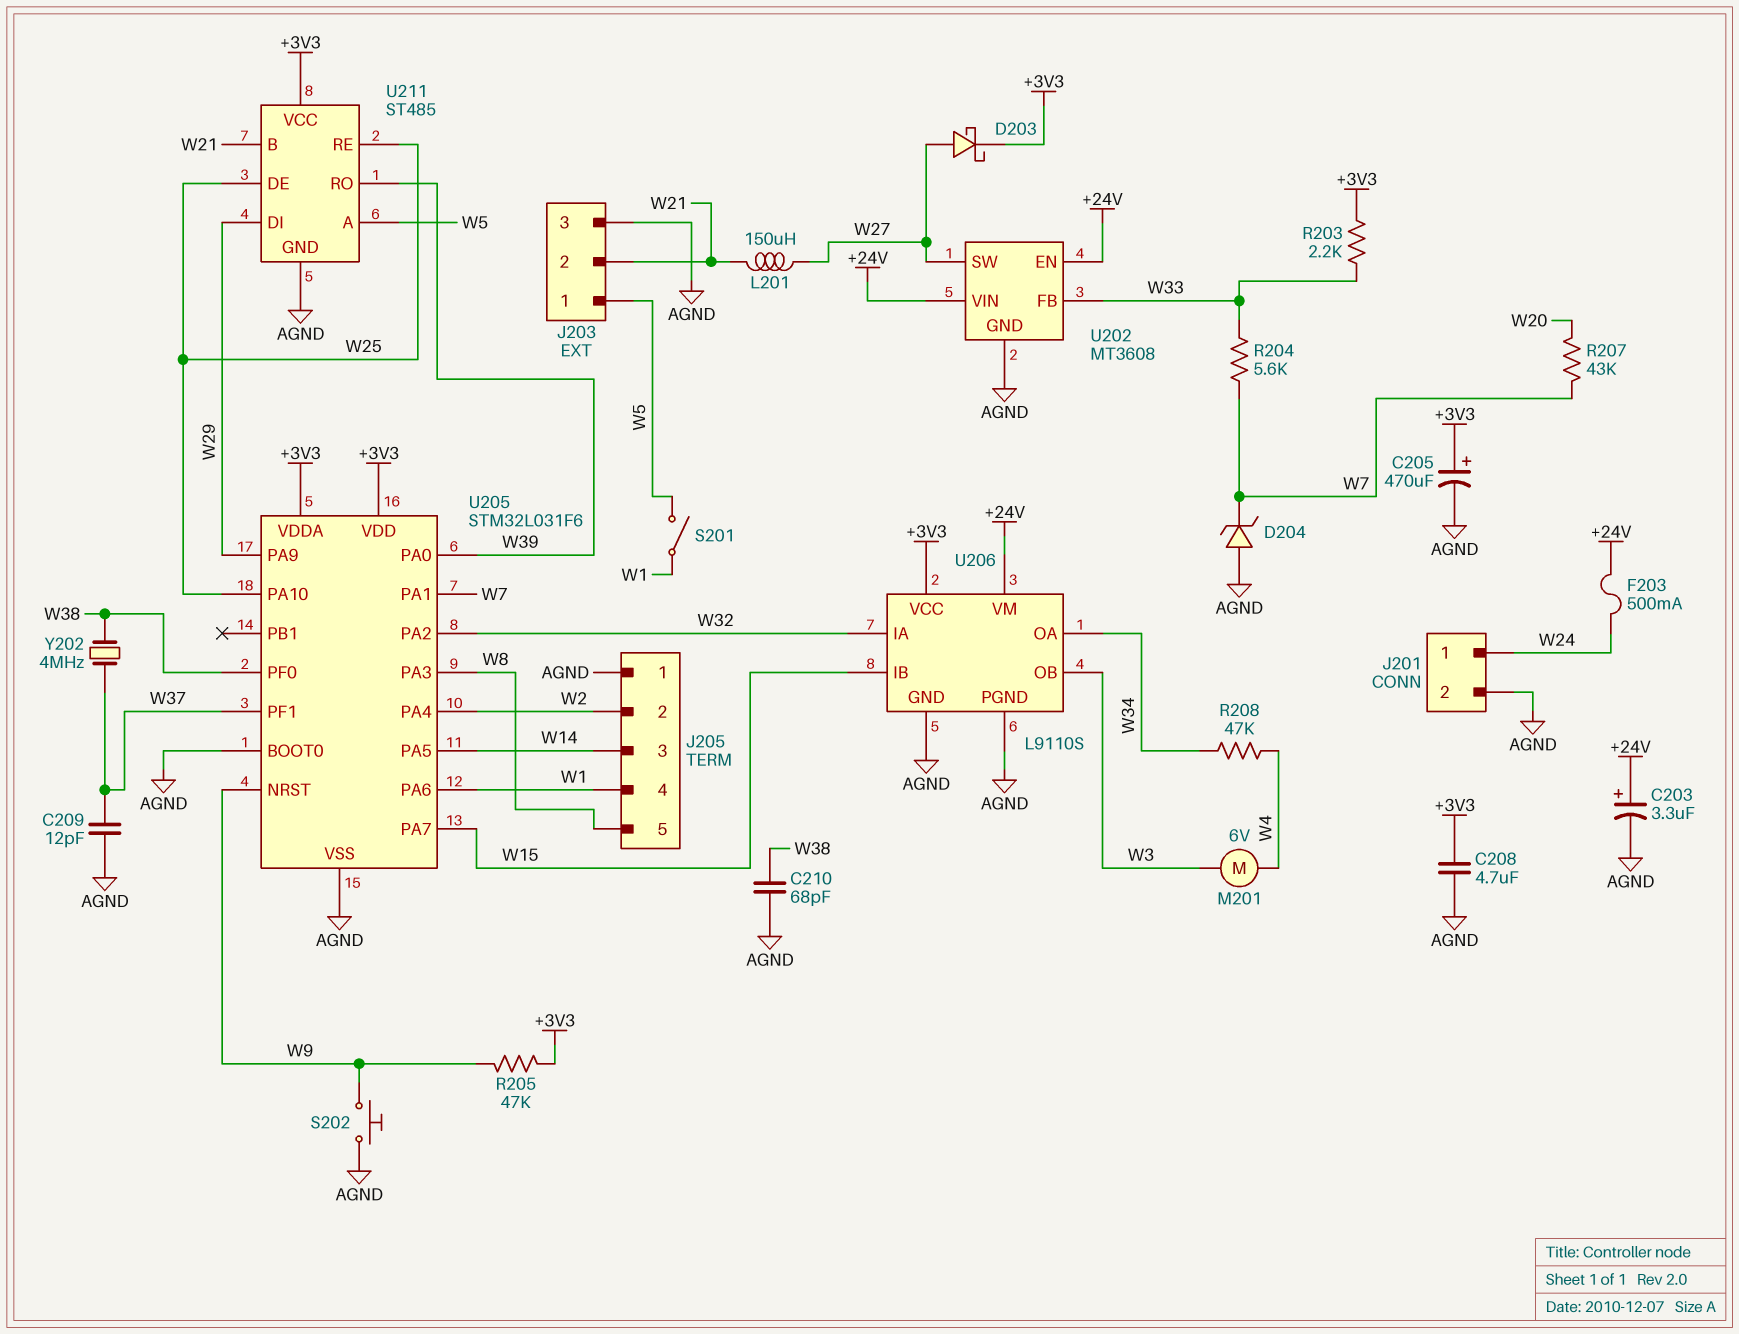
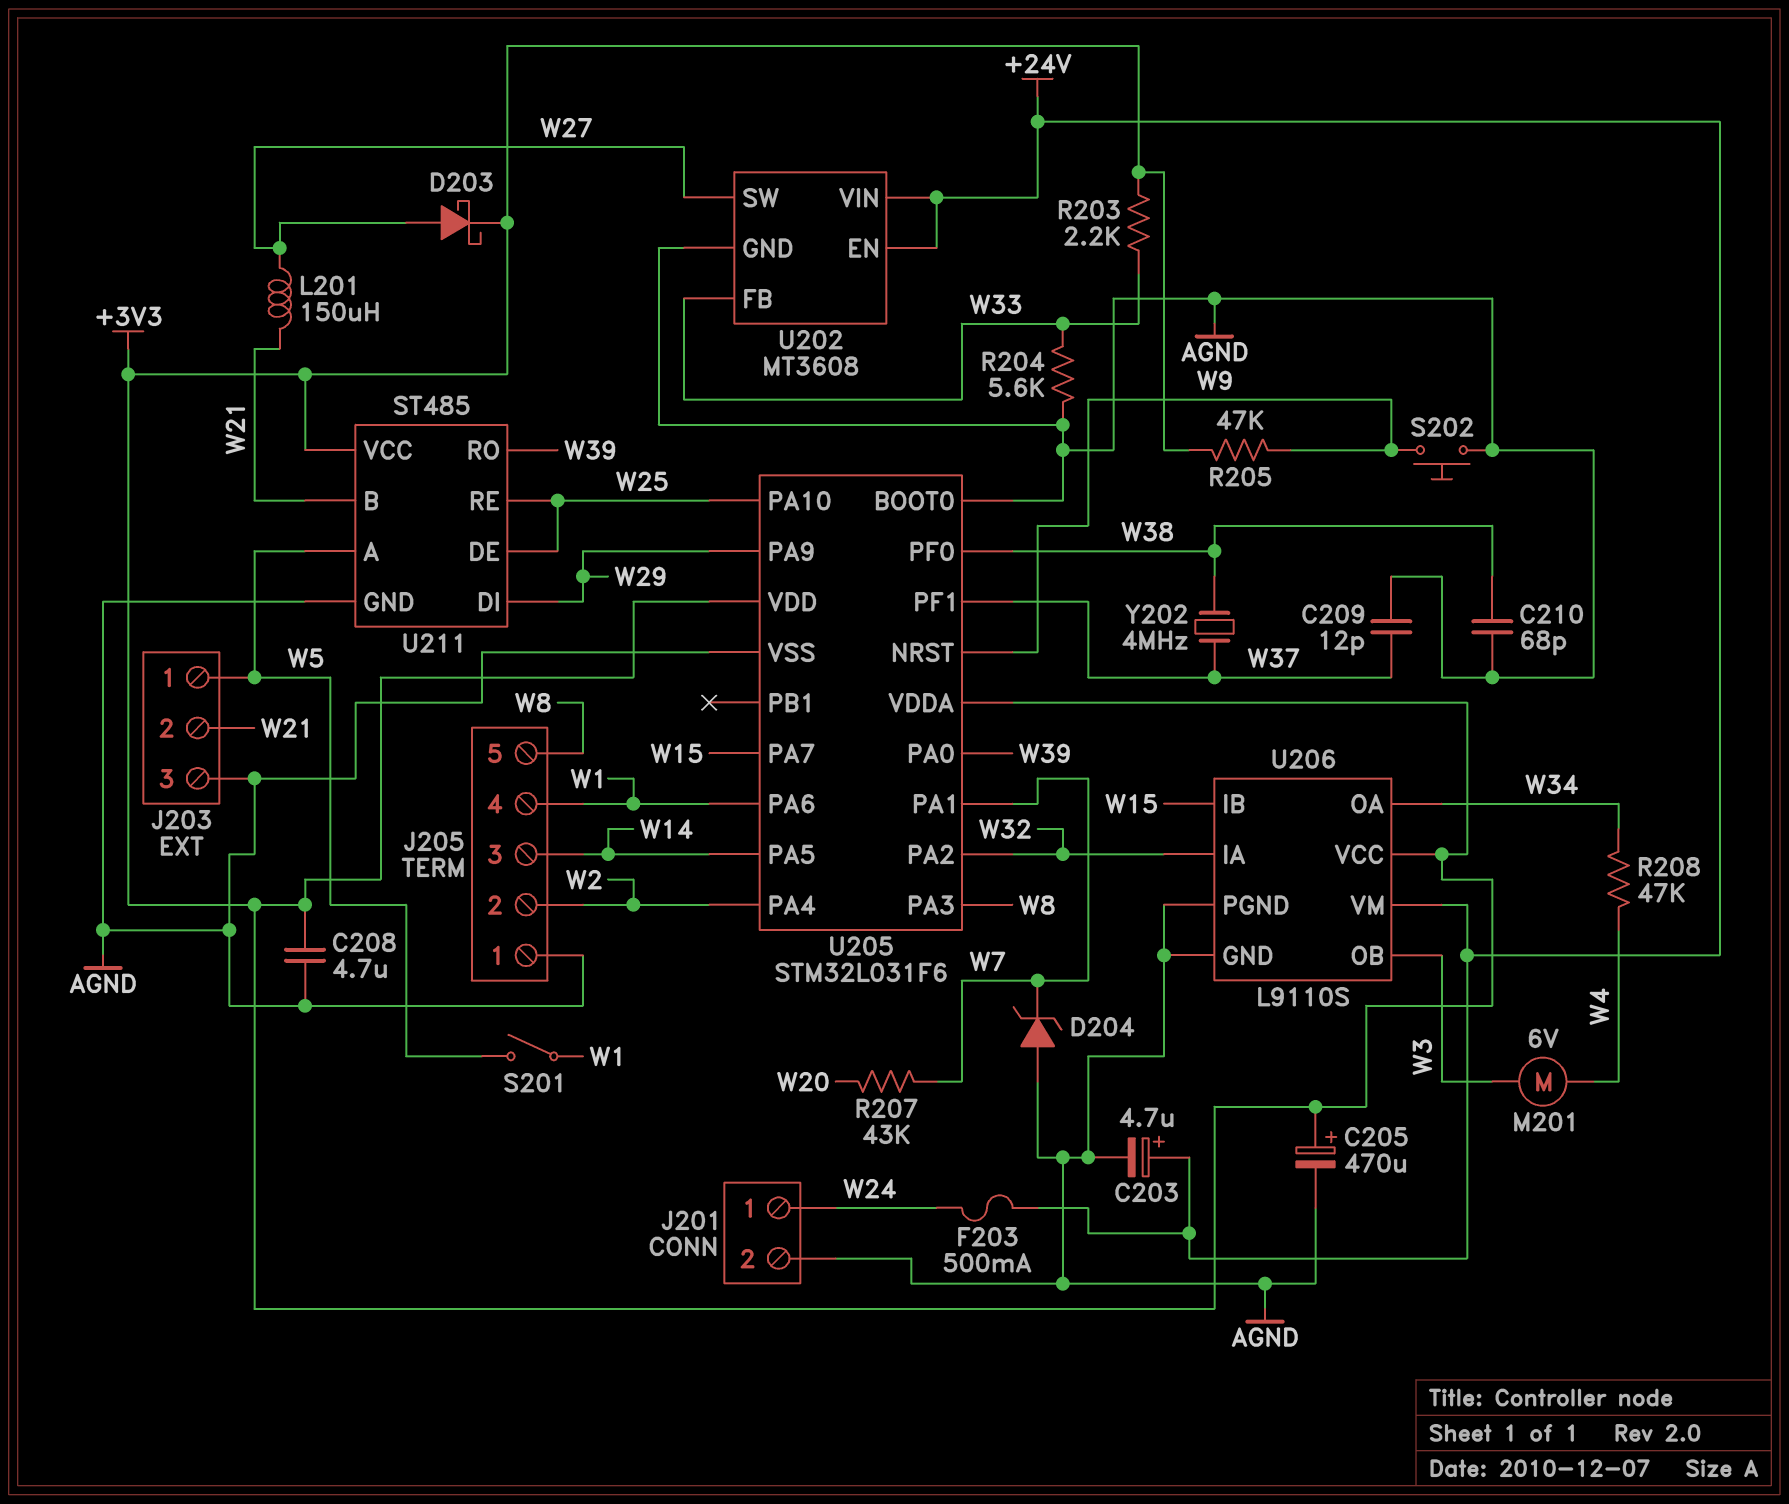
C203: 3.3uF (plus +24V, minus AGND) -> 4.7uF (plus +24V, minus AGND)
R204: 5.6k (W7, W33) -> 5.6k (AGND, W33)

